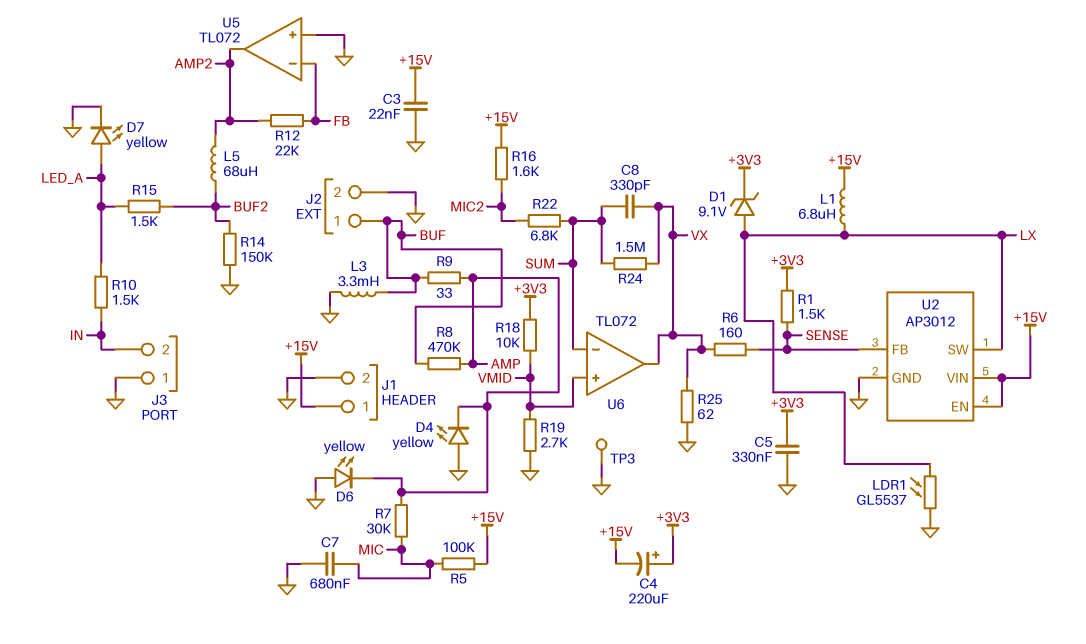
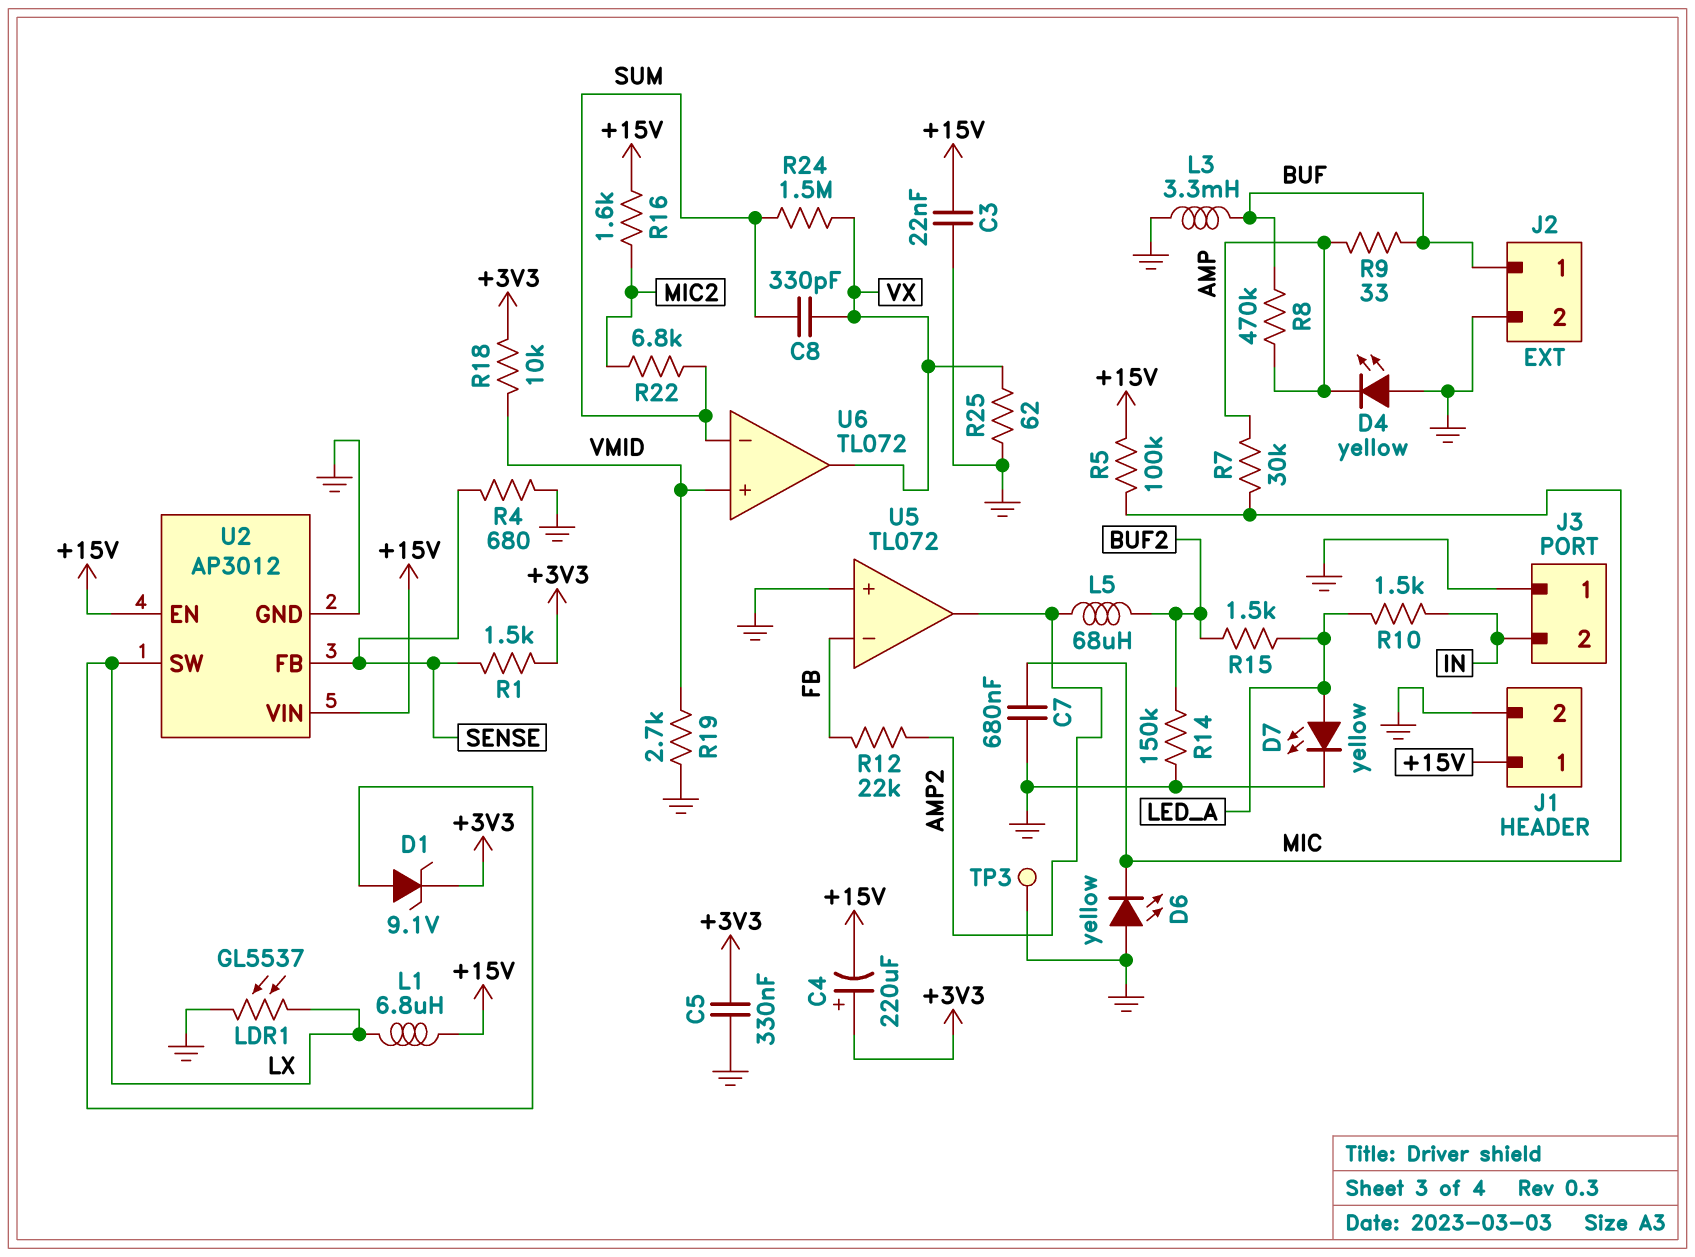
D6: LED yellow (A GND, K AMP) -> LED yellow (A GND, K MIC)
R4: none -> 680 (GND, SENSE)
R6: 160 (SENSE, VX) -> none

